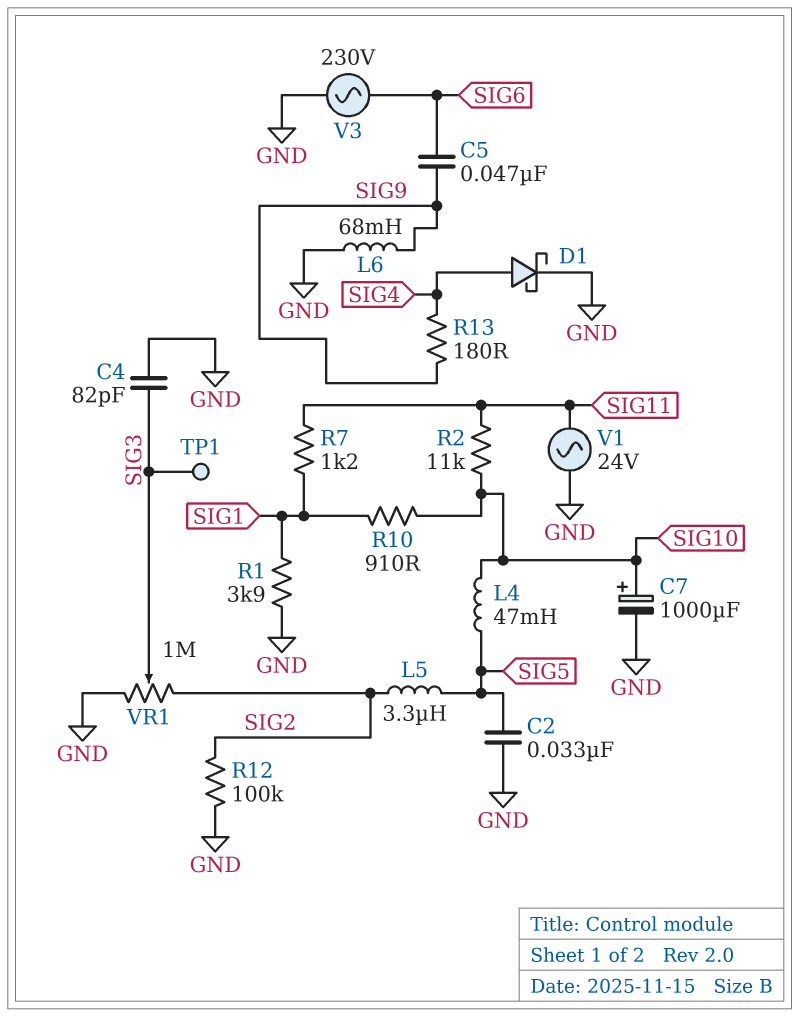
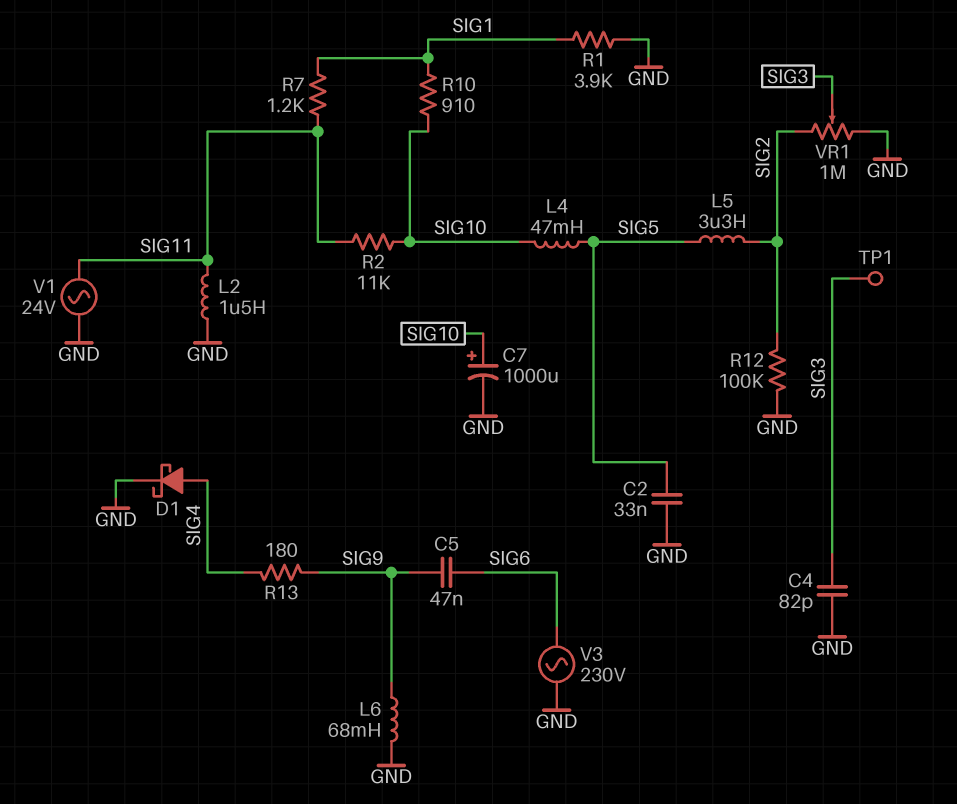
L2: none -> 1.5uH (GND, SIG11)

